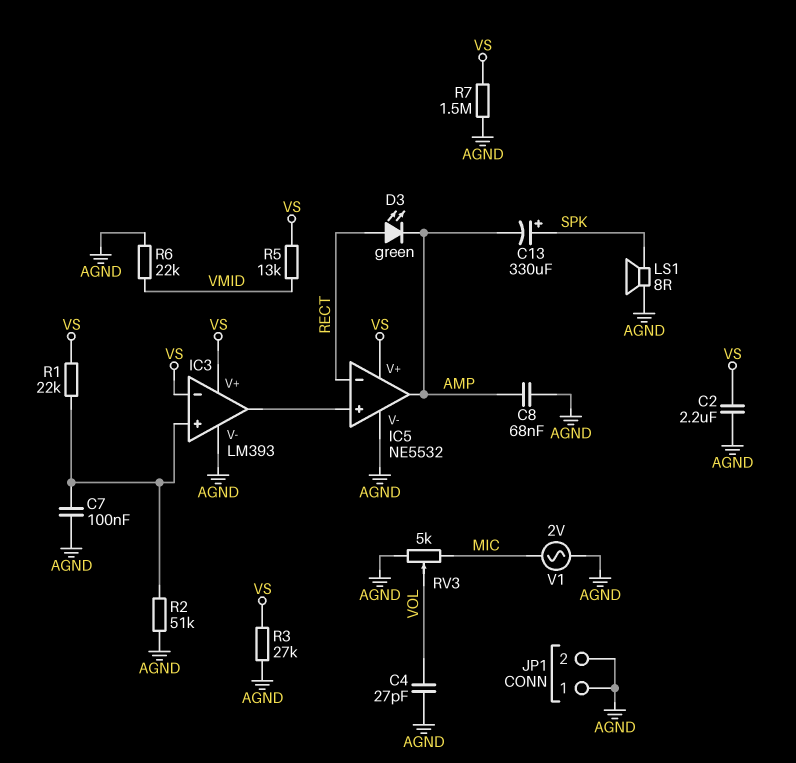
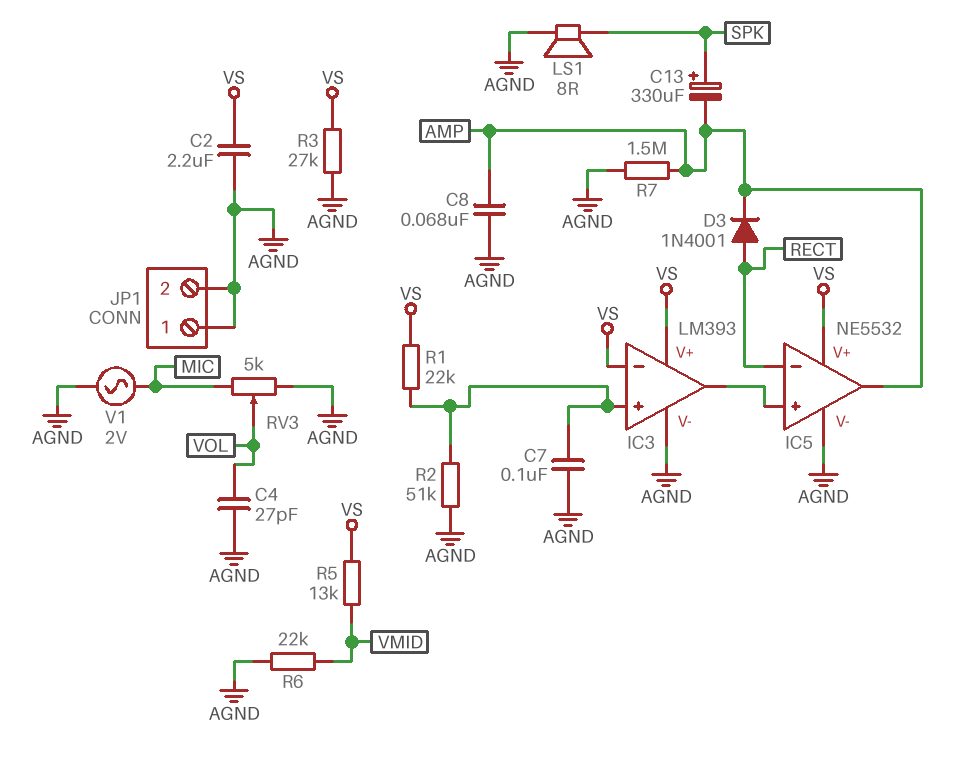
D3: LED green (A RECT, K AMP) -> diode 1N4001 (A RECT, K AMP)
R7: 1.5M (AGND, VS) -> 1.5M (AGND, AMP)

